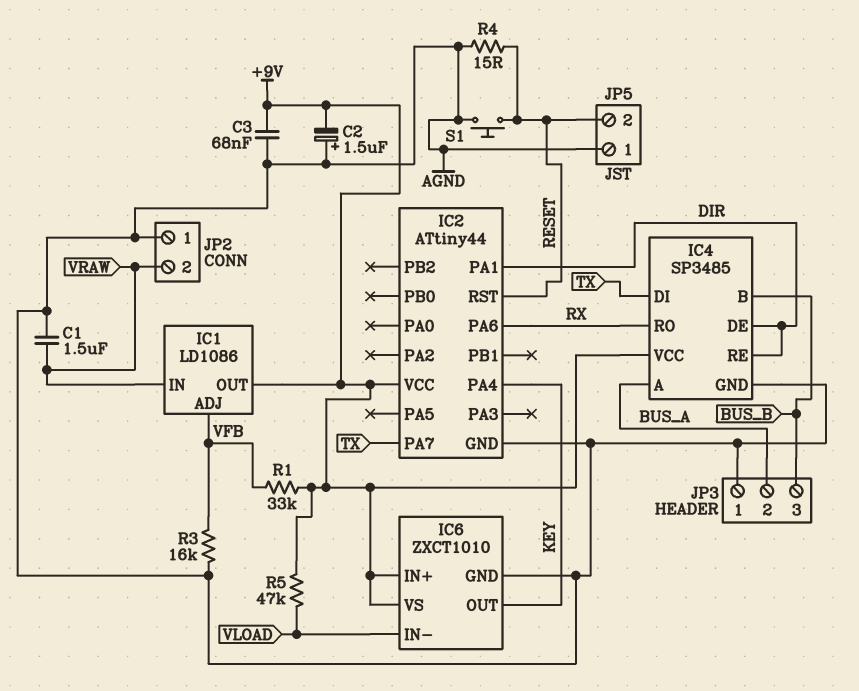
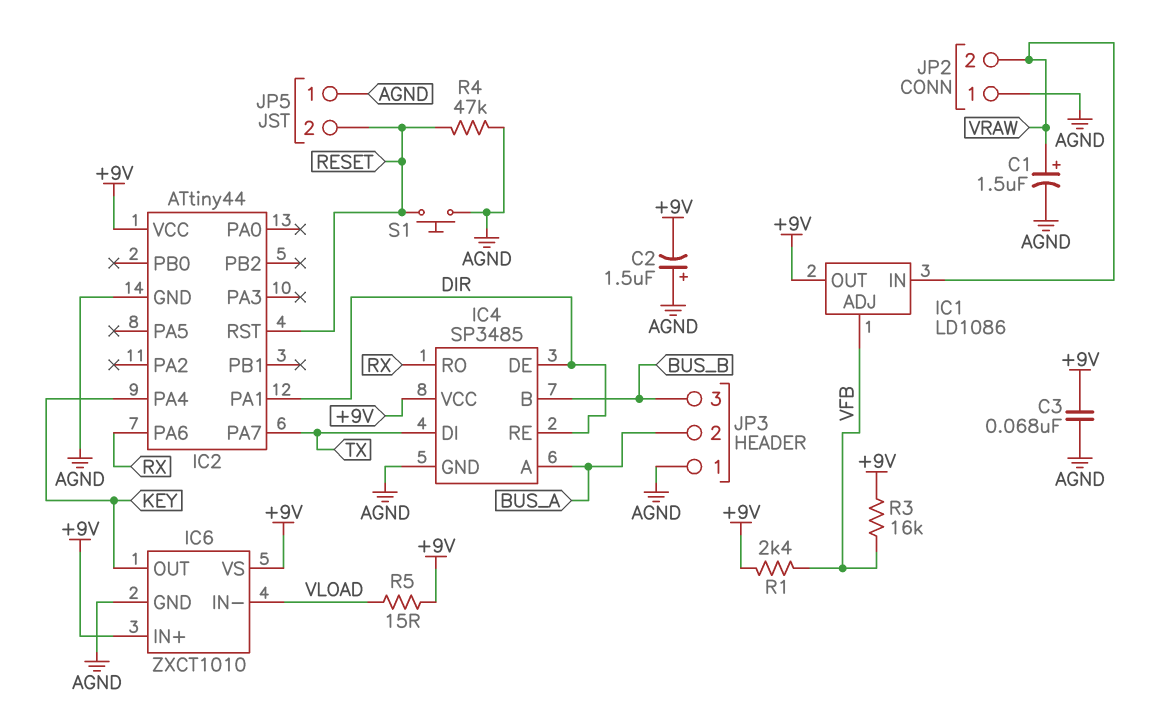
C1: 1.5uF (AGND, VRAW) -> 1.5uF (plus VRAW, minus AGND)
R1: 33k (+9V, VFB) -> 2.4k (+9V, VFB)
R3: 16k (AGND, VFB) -> 16k (+9V, VFB)
R4: 15 (AGND, RESET) -> 47k (AGND, RESET)
R5: 47k (+9V, VLOAD) -> 15 (+9V, VLOAD)

